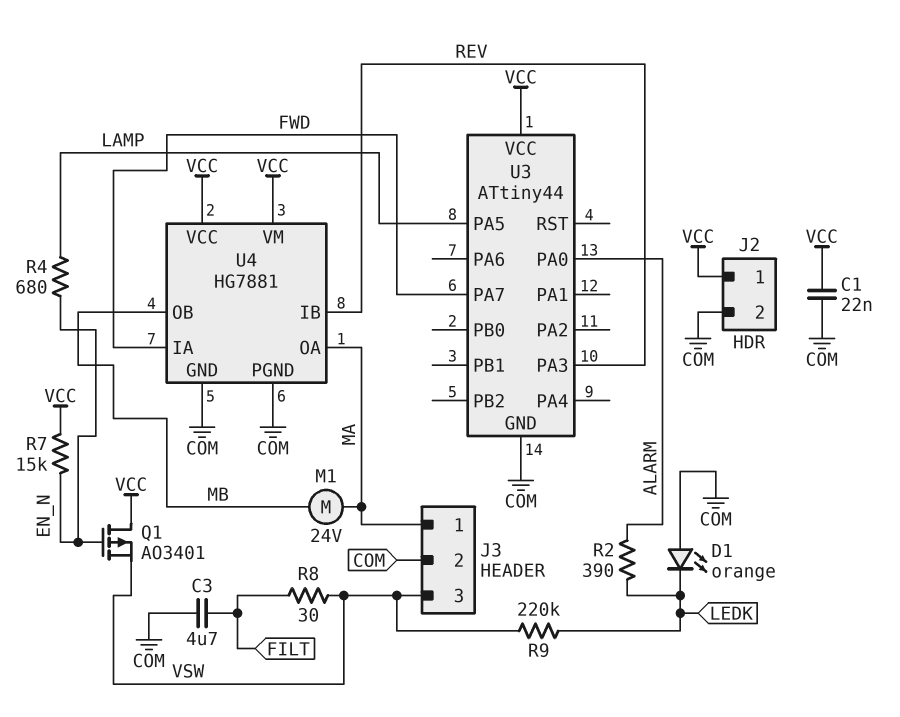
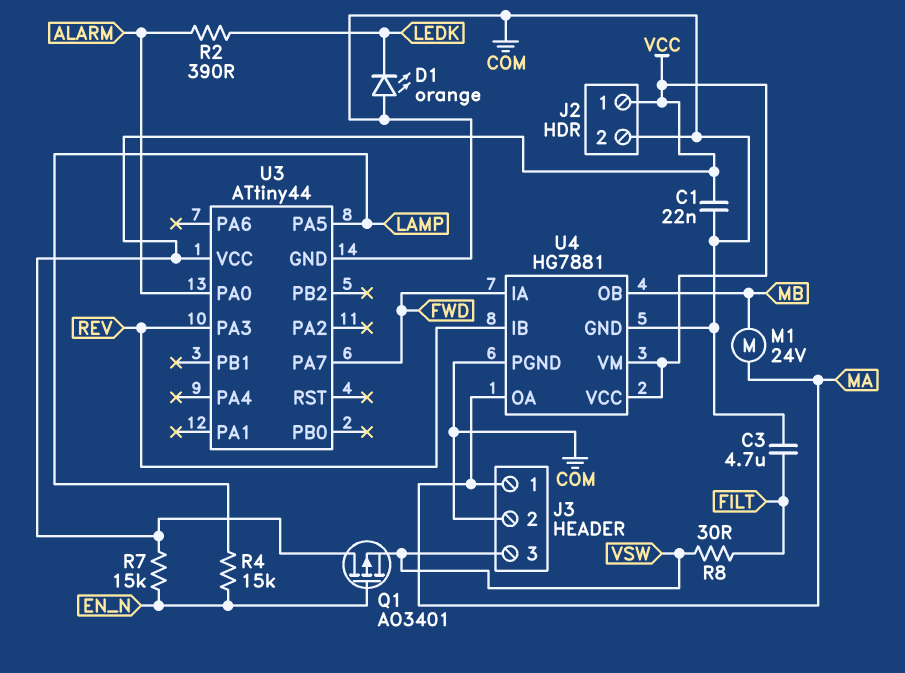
R4: 680 (EN_N, LAMP) -> 15k (EN_N, LAMP)
R9: 220k (LEDK, VSW) -> none

